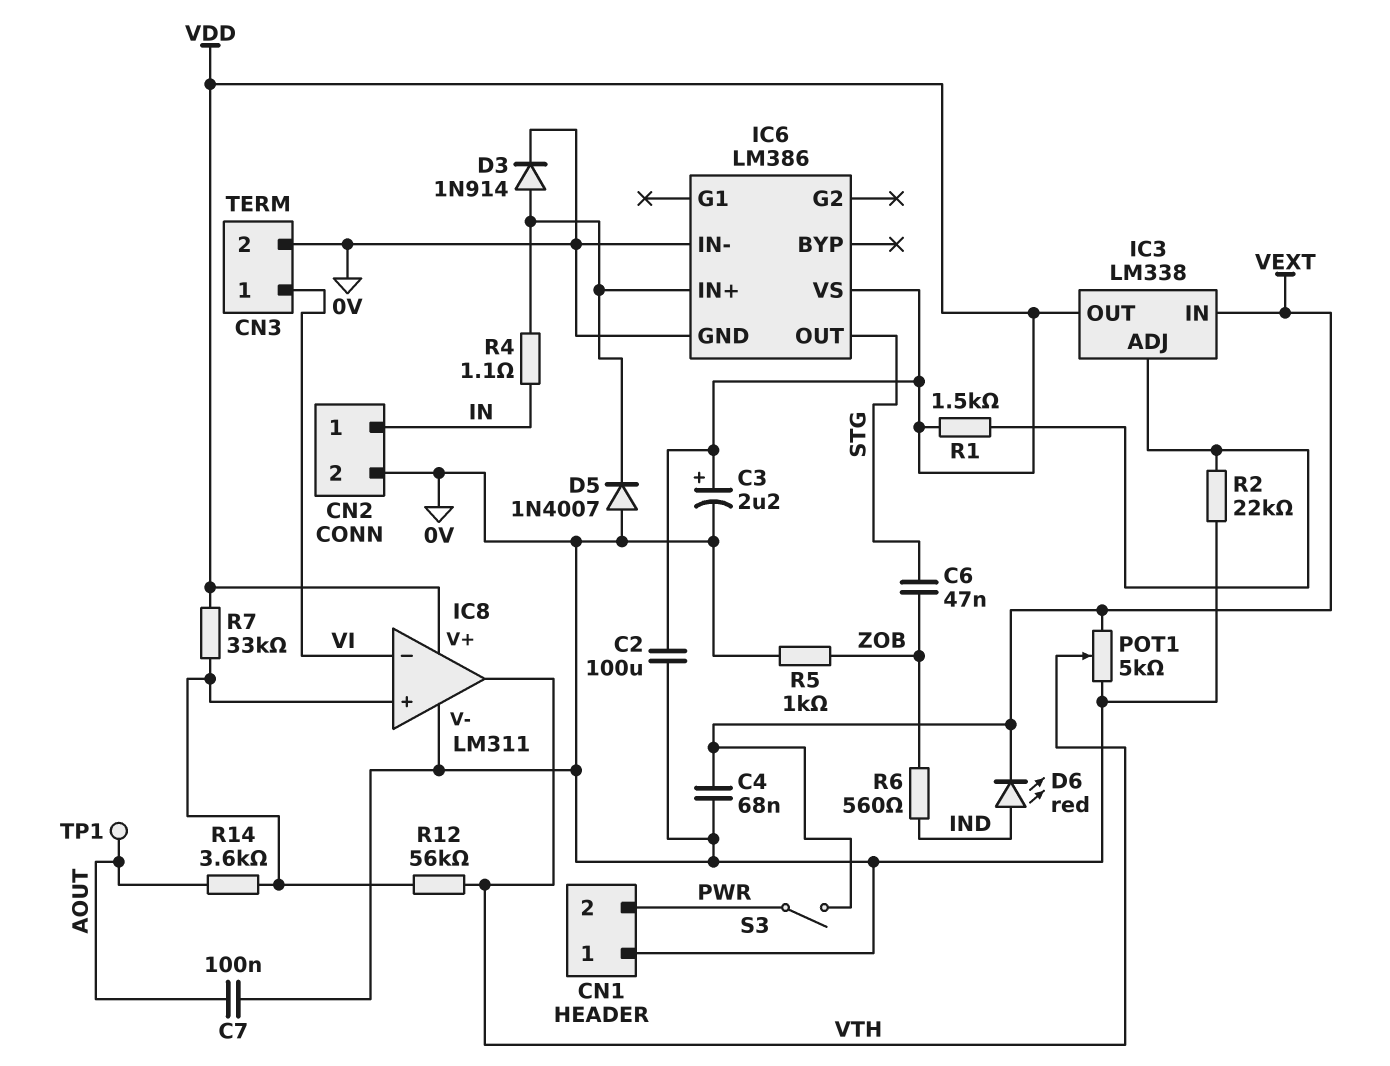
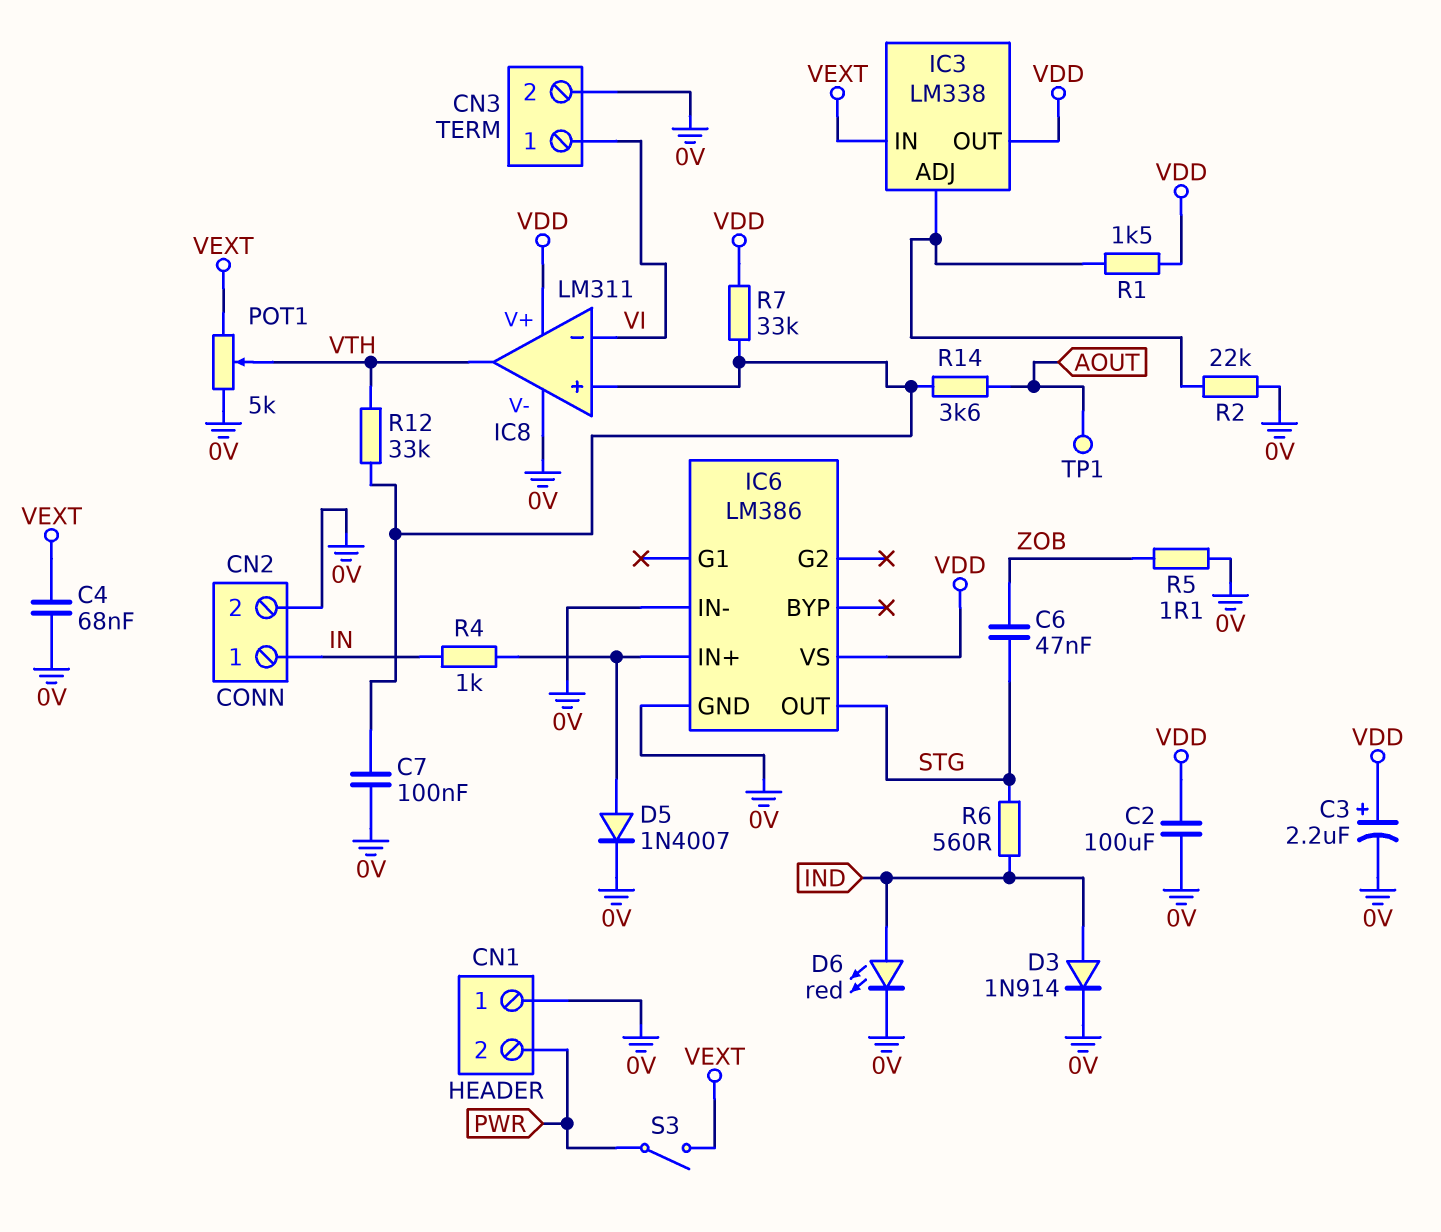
C7: 100nF (0V, AOUT) -> 100nF (0V, IC8/in+)
D3: diode 1N914 (A IC6/IN+, K 0V) -> diode 1N914 (A IND, K 0V)
D5: diode 1N4007 (A 0V, K IC6/IN+) -> diode 1N4007 (A IC6/IN+, K 0V)
D6: LED red (A IND, K VEXT) -> LED red (A IND, K 0V)
R4: 1.1 (IC6/IN+, IN) -> 1k (IC6/IN+, IN)
R5: 1k (0V, ZOB) -> 1.1 (0V, ZOB)
R6: 560 (IND, ZOB) -> 560 (IND, STG)
R12: 56k (IC8/in+, VTH) -> 33k (IC8/in+, VTH)

